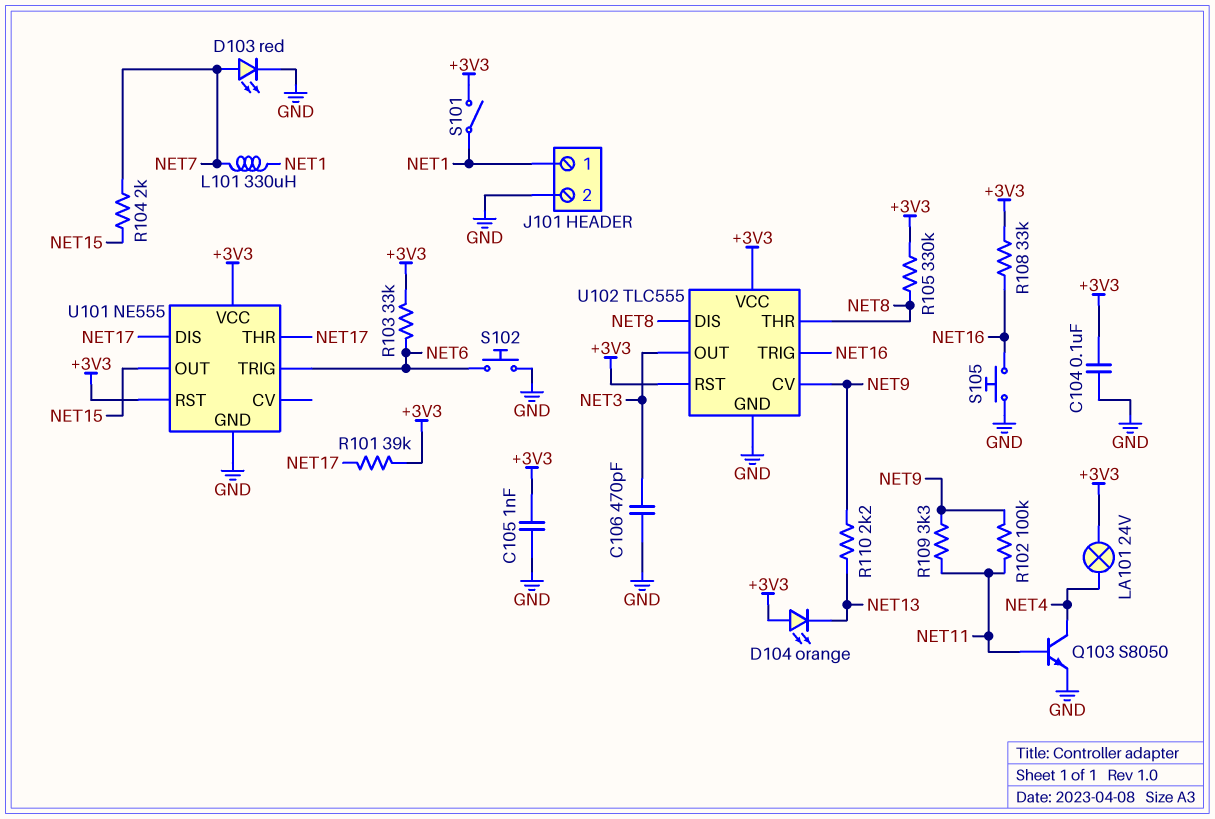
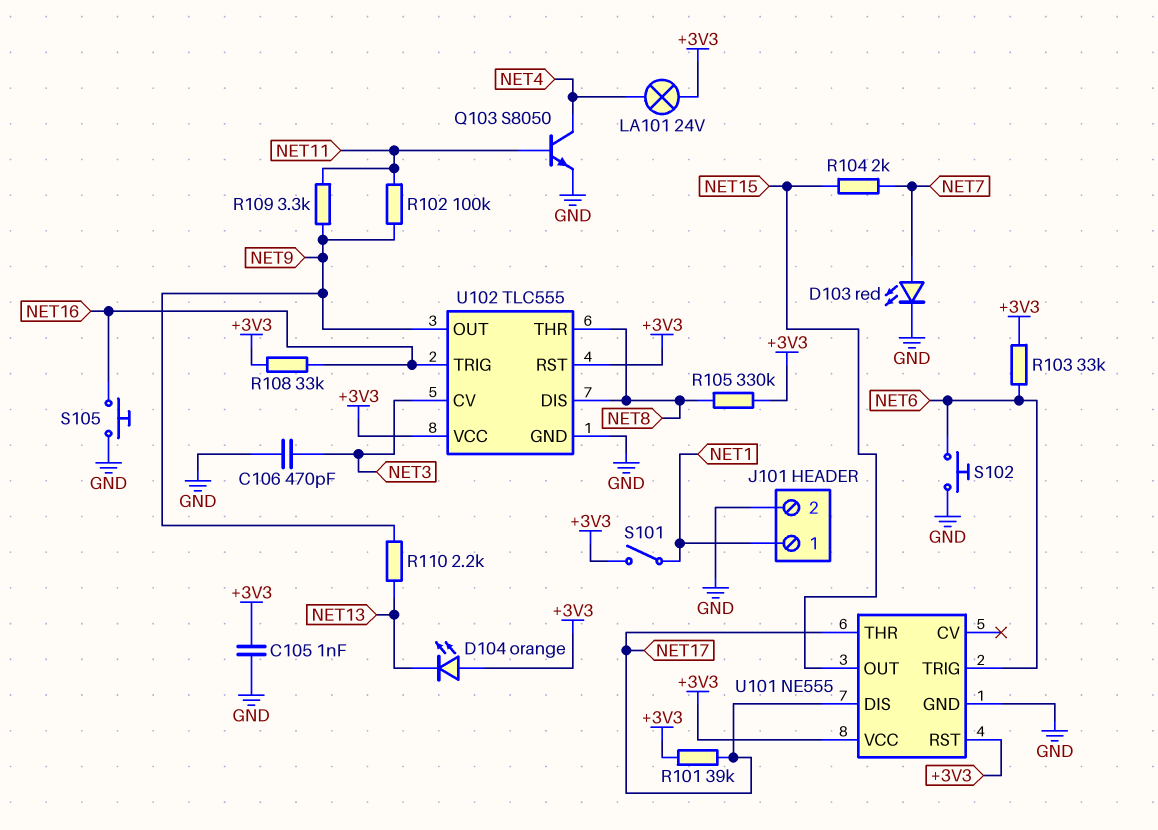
C104: 100nF (+3V3, GND) -> none
L101: 330uH (NET1, NET7) -> none
U102 pin CV: NET9 -> NET3
U102 pin OUT: NET3 -> NET9

